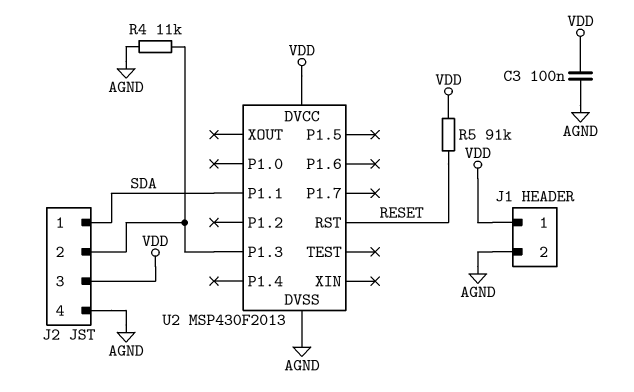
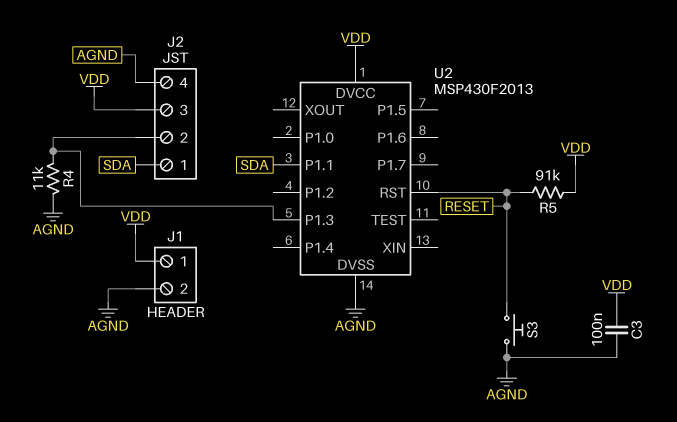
S3: none -> button (AGND, RESET)

